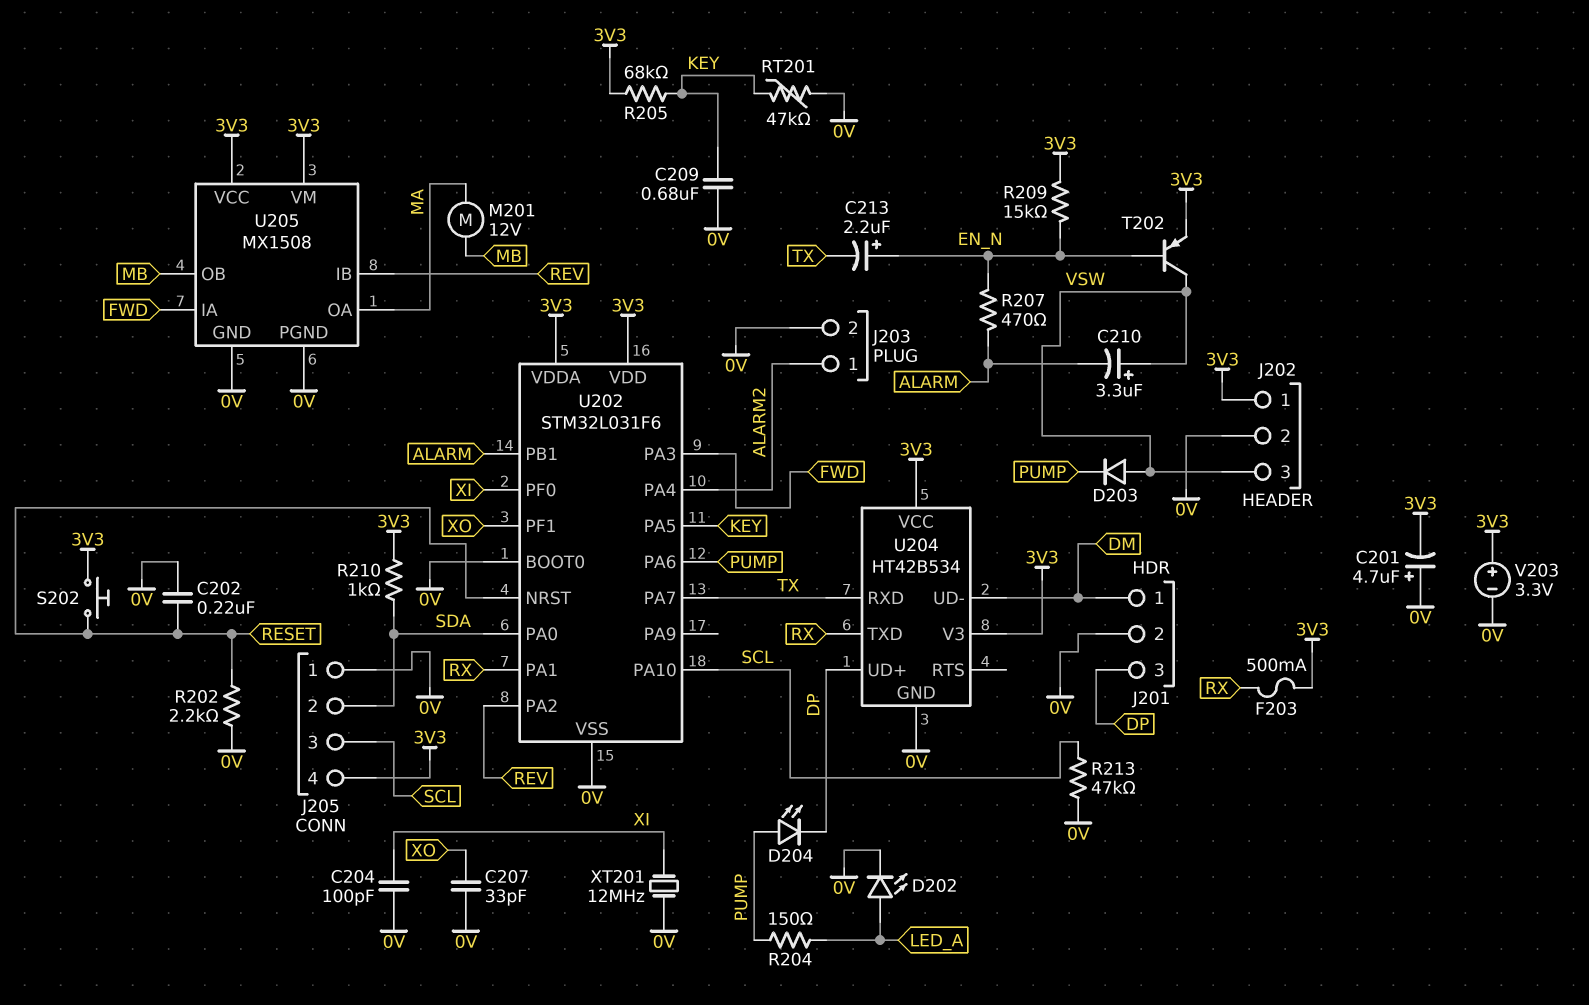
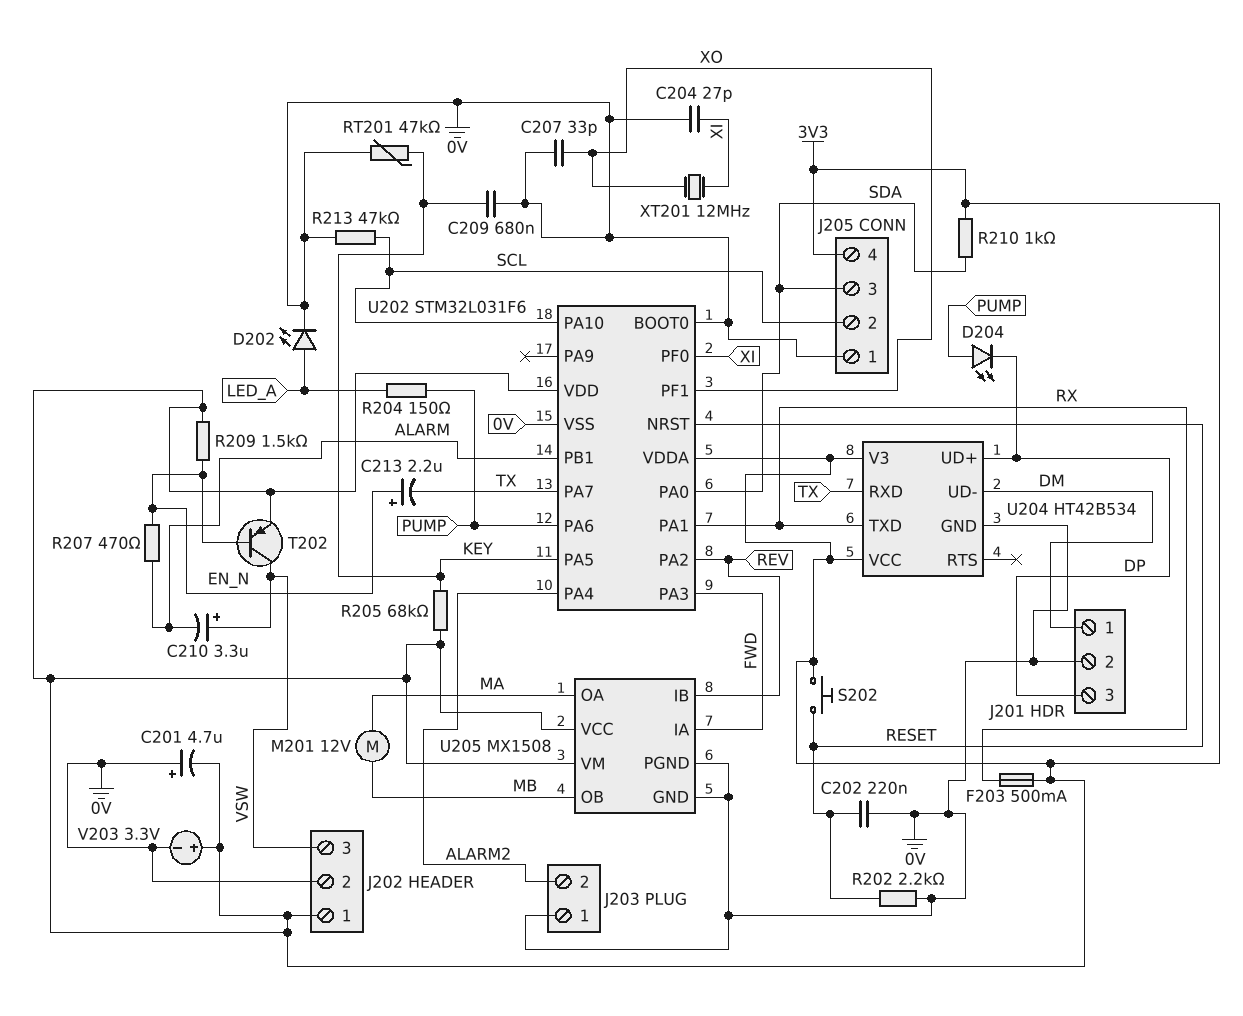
C204: 100pF (0V, XI) -> 27pF (0V, XI)
D203: diode (A VSW, K PUMP) -> none
J203 pin 1: ALARM2 -> 0V
J203 pin 2: 0V -> ALARM2
J205 pin 2: SDA -> SCL
J205 pin 3: SCL -> SDA
R209: 15k (3V3, EN_N) -> 1.5k (3V3, EN_N)
XT201: 12MHz (0V, XI) -> 12MHz (XI, XO)

